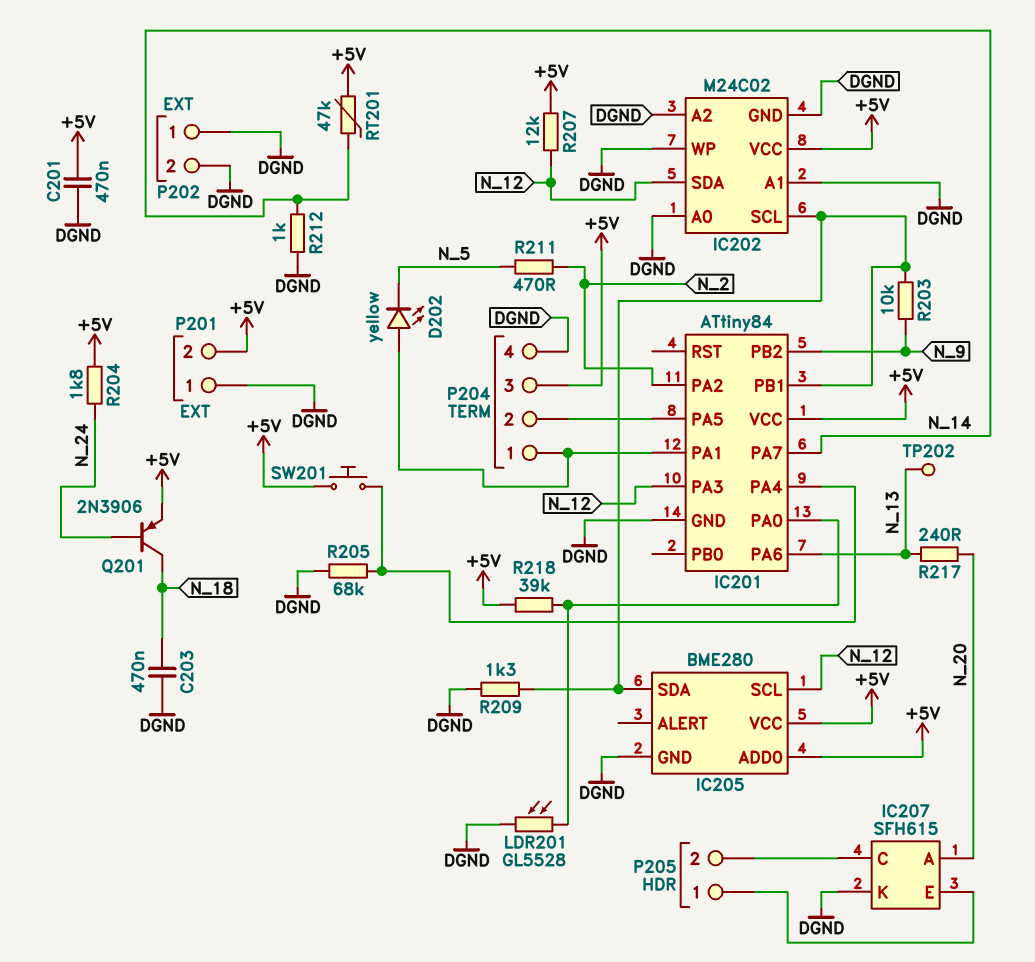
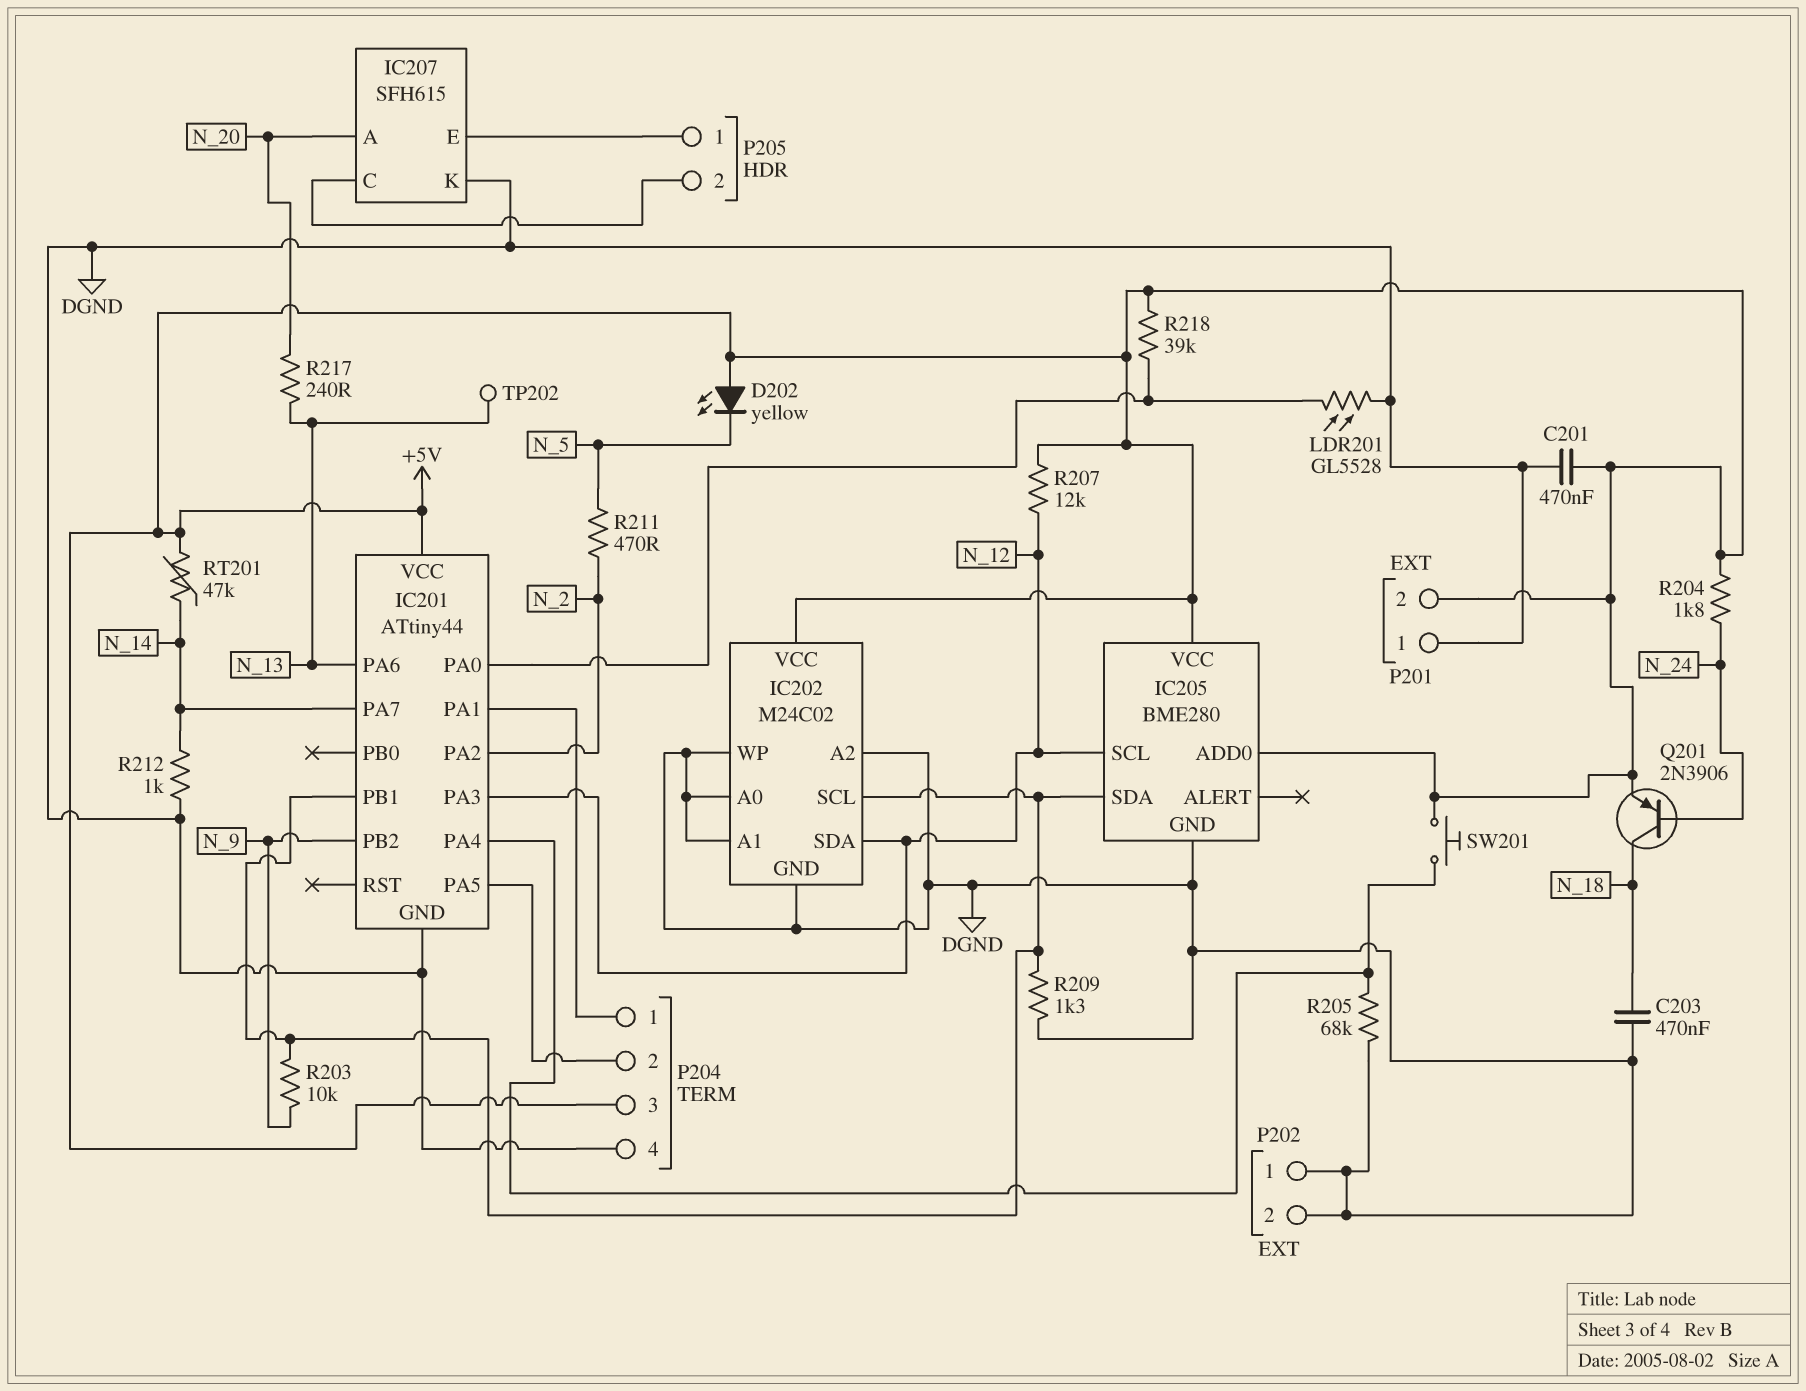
D202: LED yellow (A IC201/PA1, K N_5) -> LED yellow (A +5V, K N_5)
IC201: ATtiny84 -> ATtiny44

